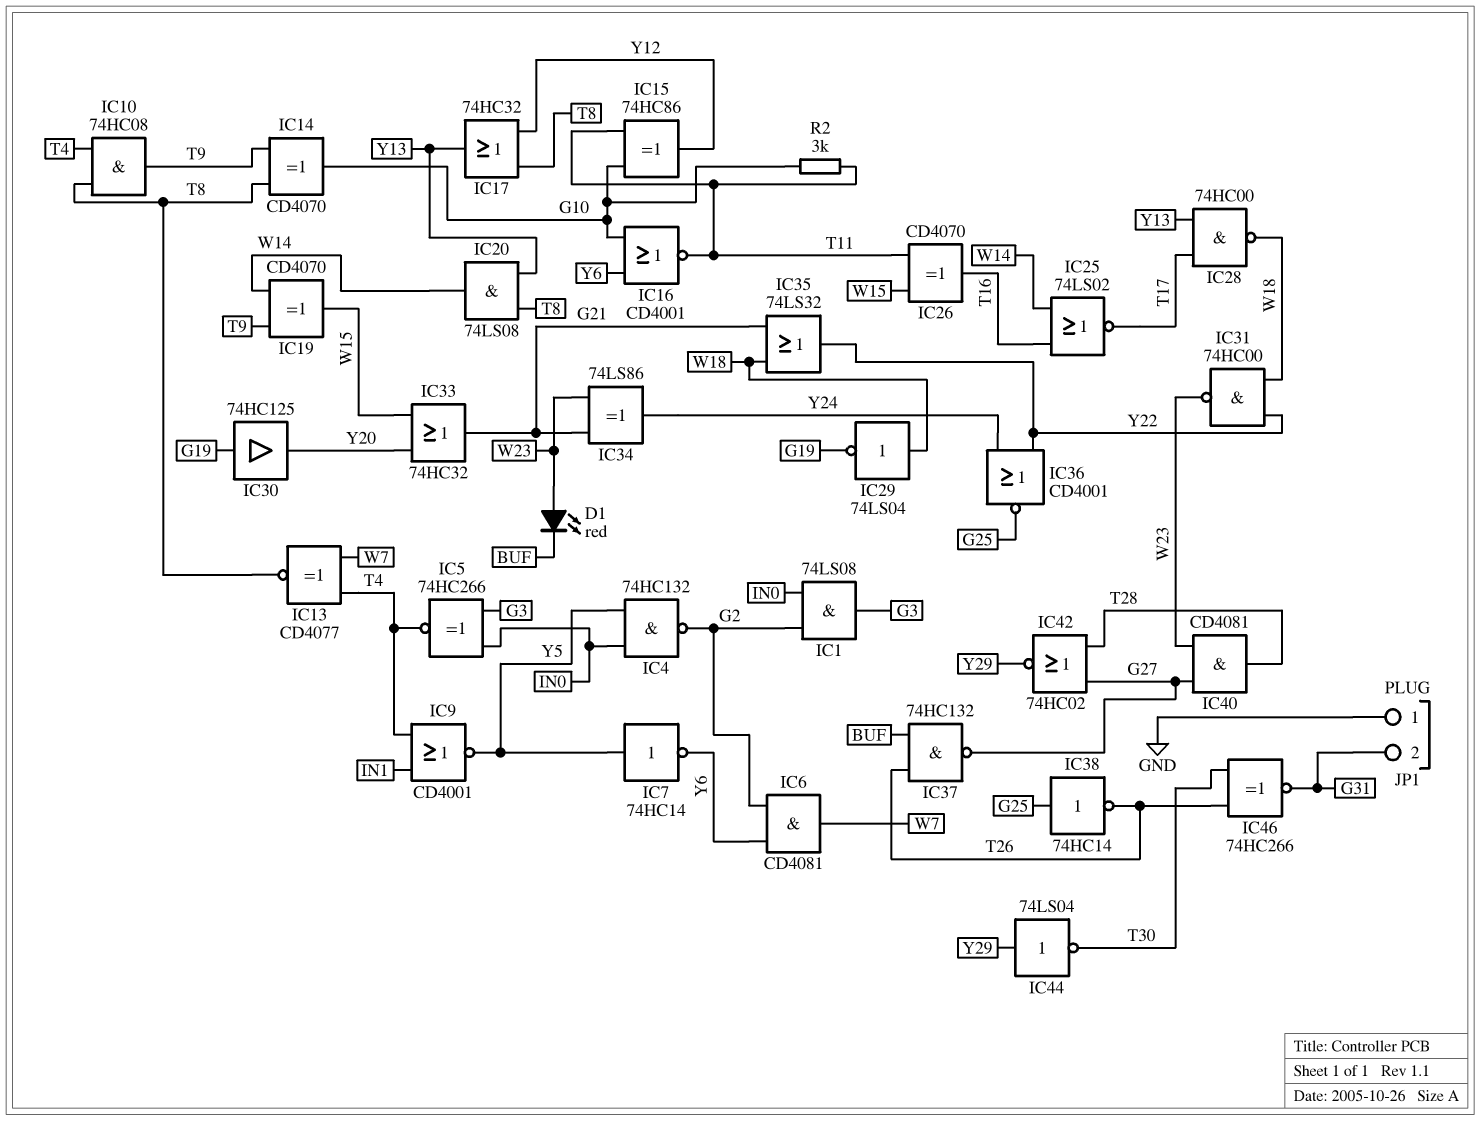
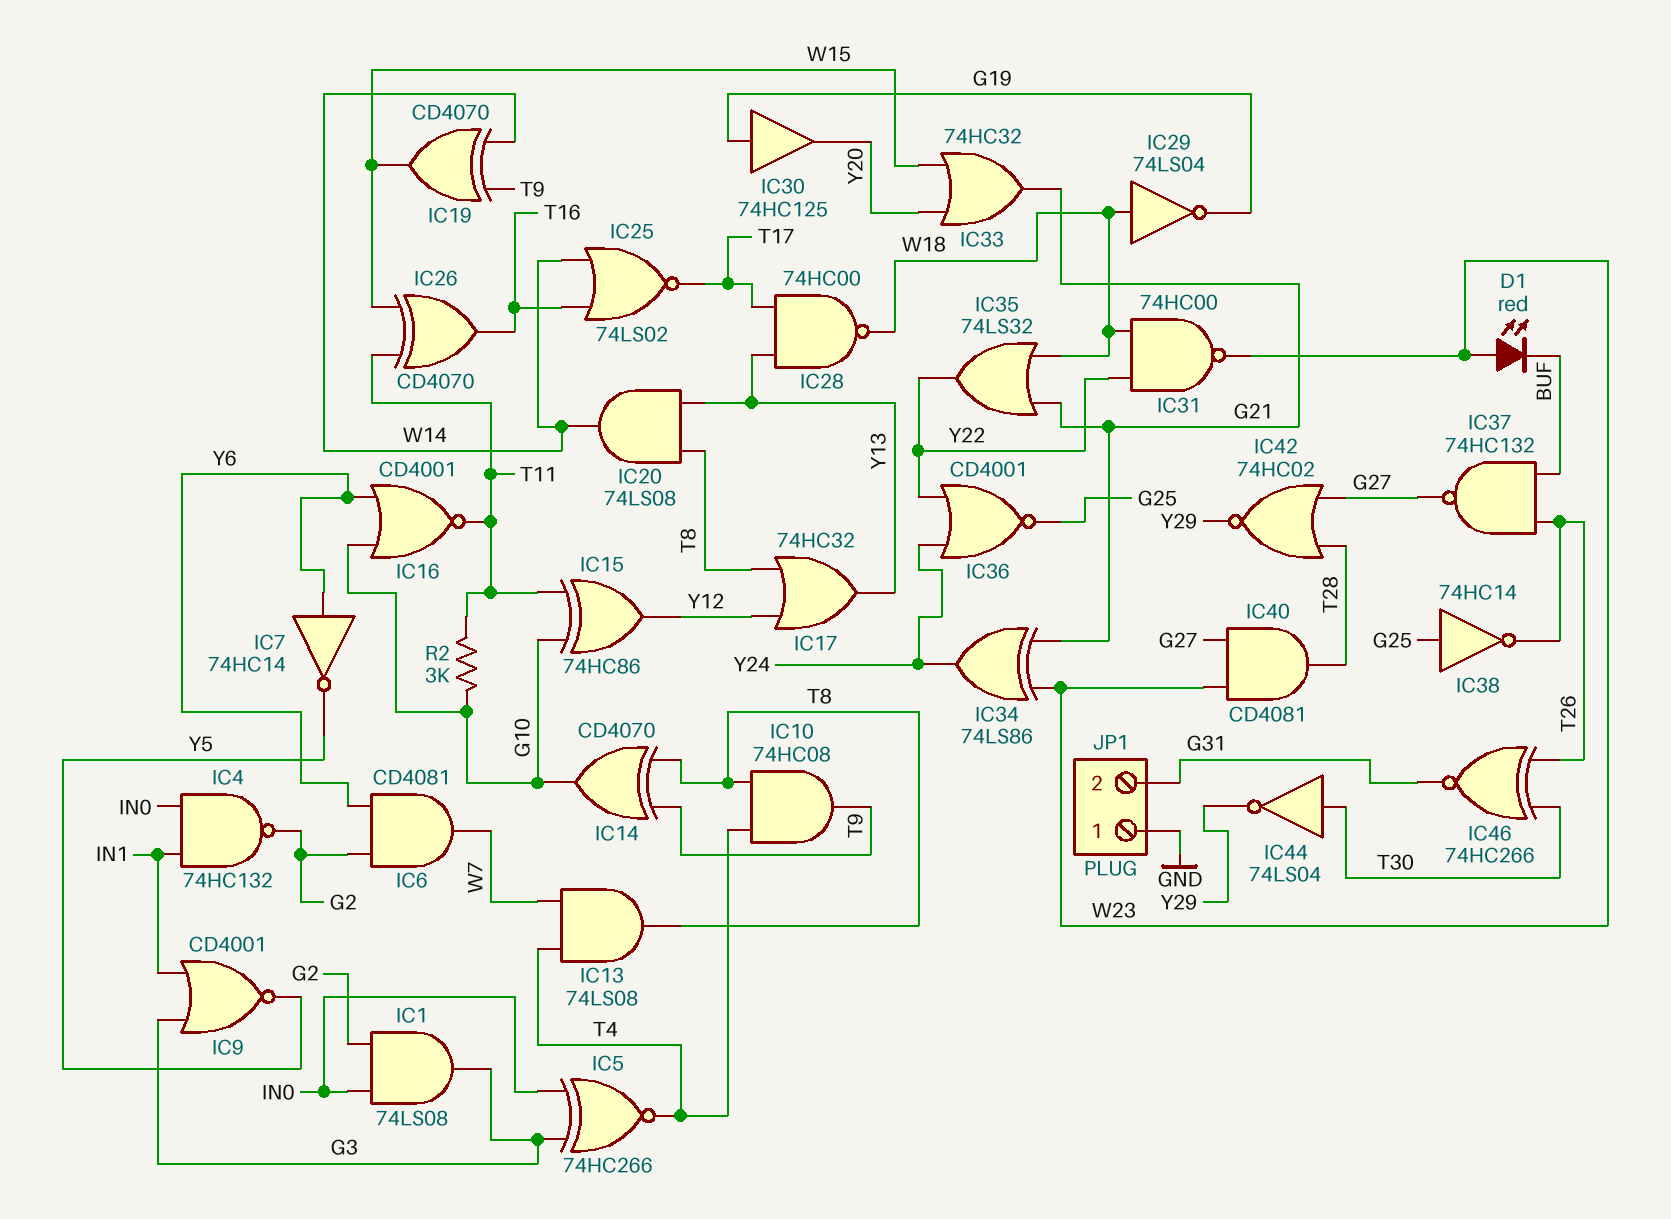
IC4: NAND 74HC132 (in IN0, in Y5, out G2) -> NAND 74HC132 (in IN0, in IN1, out G2)
IC7: NOT 74HC14 (in Y5, out Y6) -> NOT 74HC14 (in Y6, out Y5)
IC9: NOR CD4001 (in IN1, in T4, out Y5) -> NOR CD4001 (in G3, in IN1, out Y5)
IC13: XNOR CD4077 (in T4, in W7, out T8) -> AND 74LS08 (in T4, in W7, out T8)
IC44: NOT 74LS04 (in Y29, out T30) -> NOT 74LS04 (in T30, out Y29)

